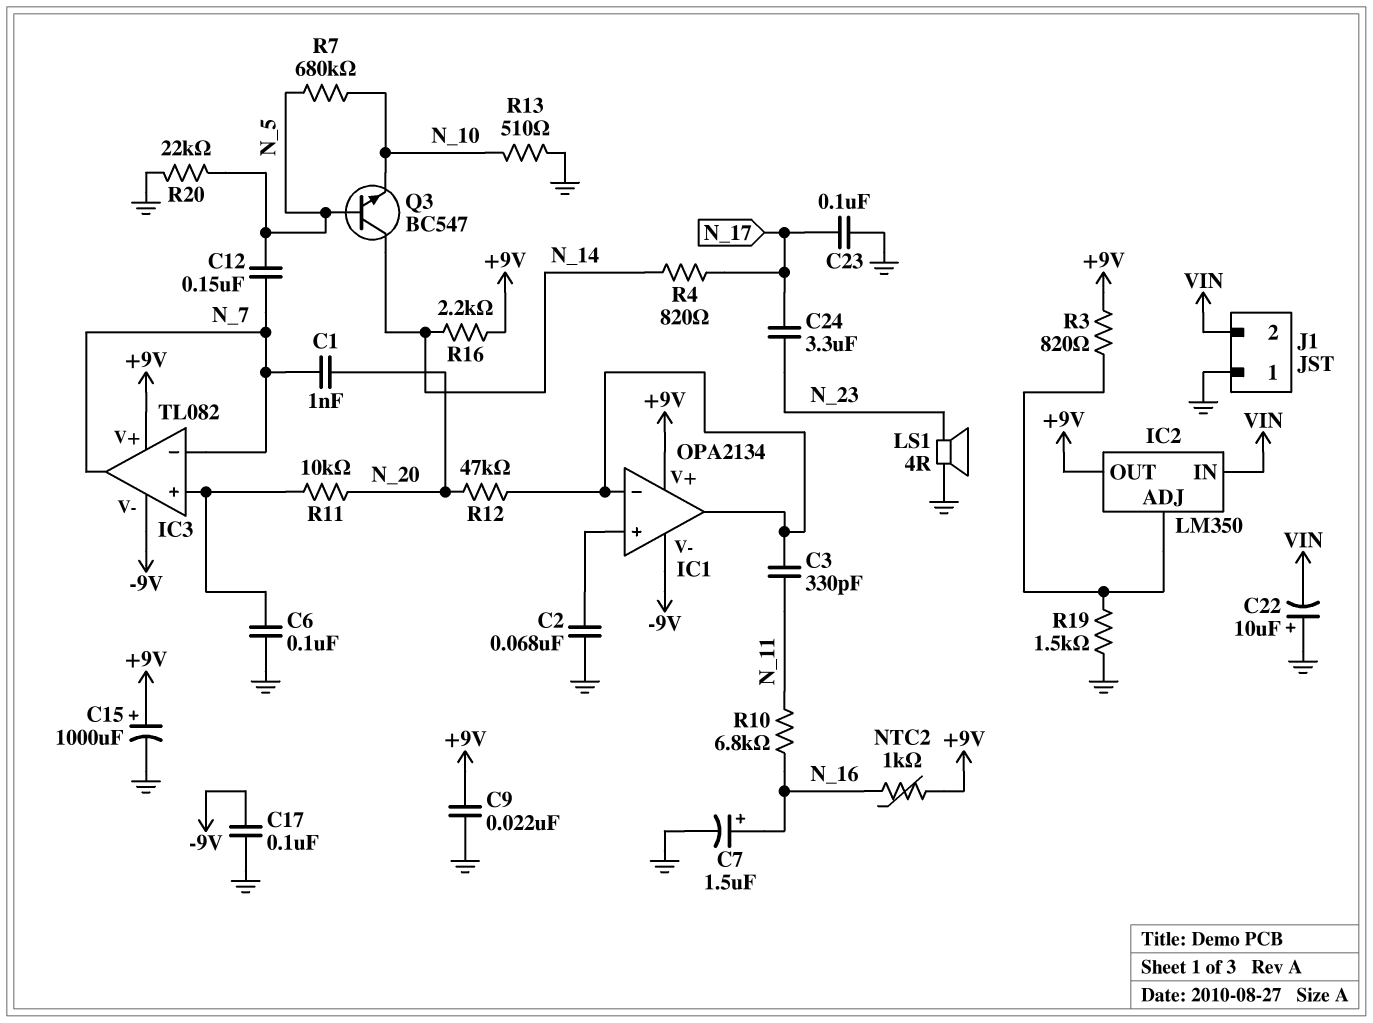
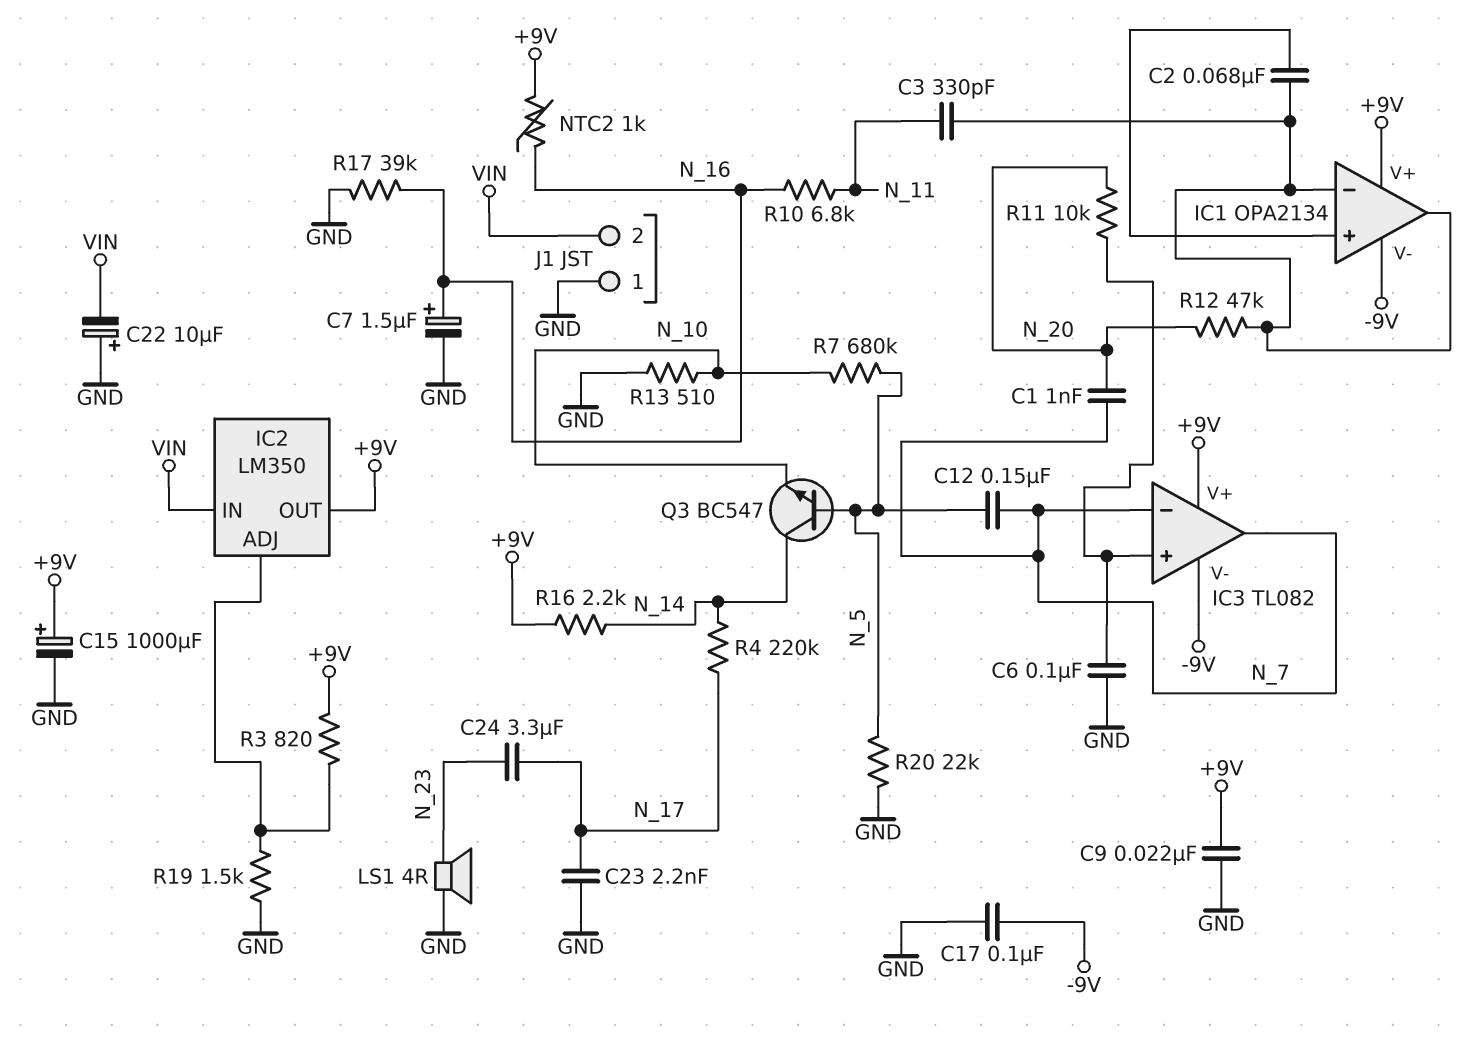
C2: 68nF (GND, IC1/in+) -> 68nF (IC1/in+, IC1/in-)
C23: 100nF (GND, N_17) -> 2.2nF (GND, N_17)
R4: 820 (N_14, N_17) -> 220k (N_14, N_17)
R17: none -> 39k (GND, N_16)

